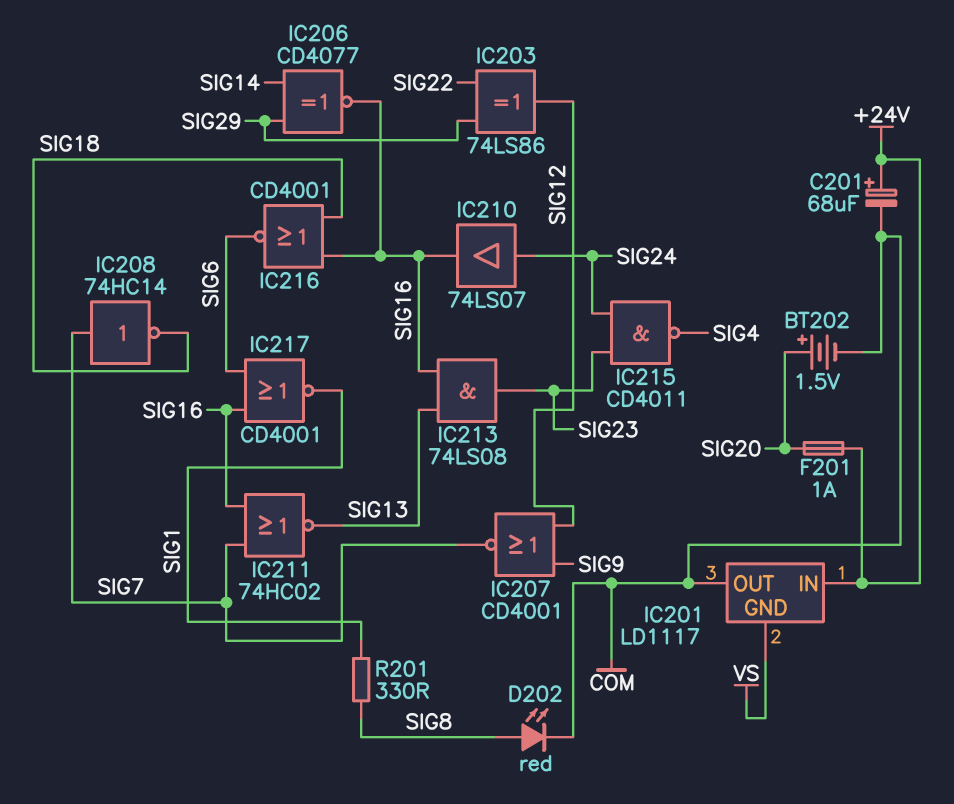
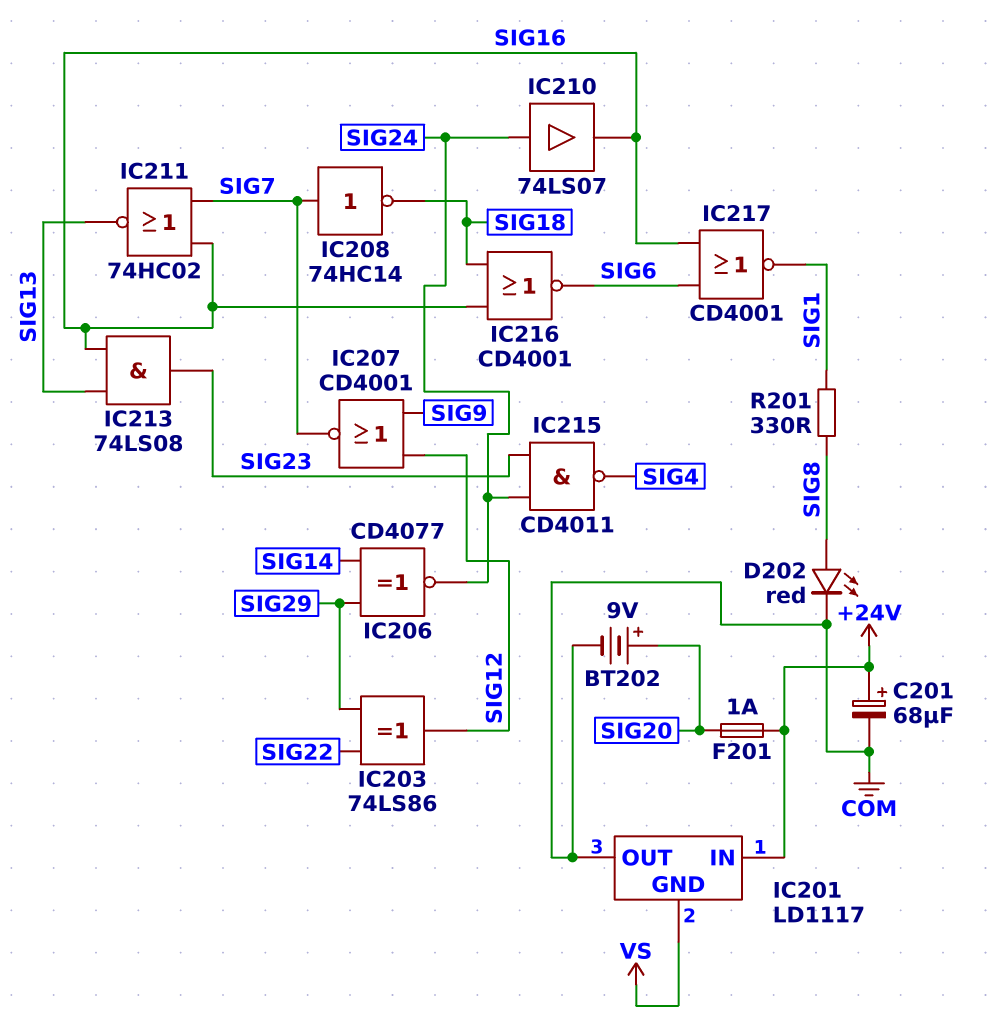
BT202: 1.5V (plus SIG20, minus COM) -> 9V (plus SIG20, minus COM)
IC206: XNOR CD4077 (in SIG14, in SIG29, out SIG16) -> XNOR CD4077 (in SIG14, in SIG29, out SIG24)

